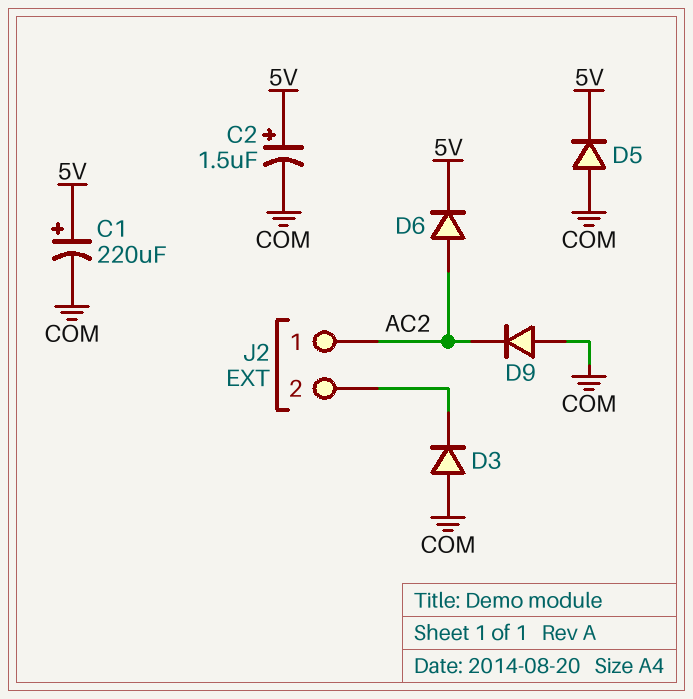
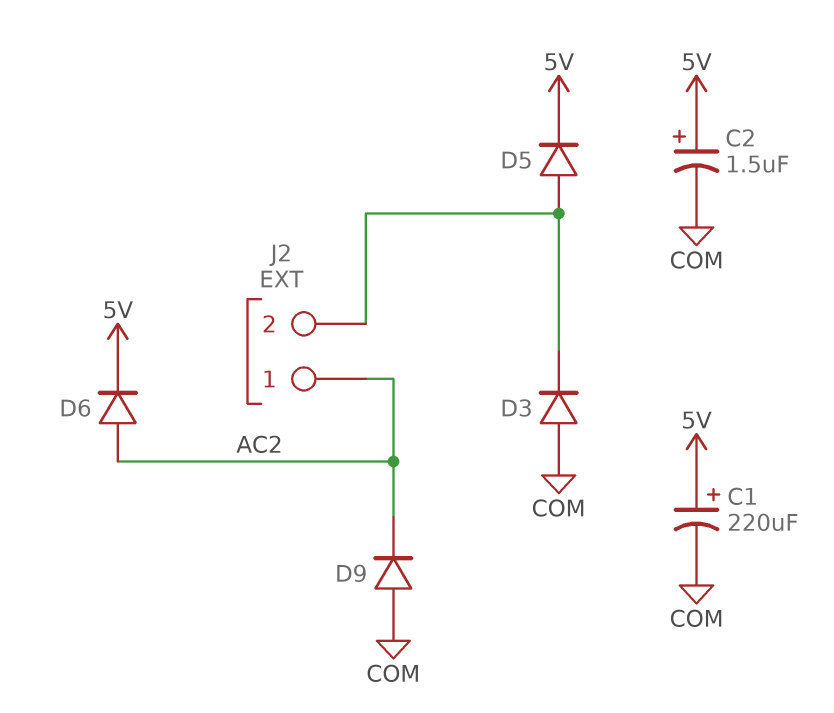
D5: diode (A COM, K 5V) -> diode (A J2/2, K 5V)

